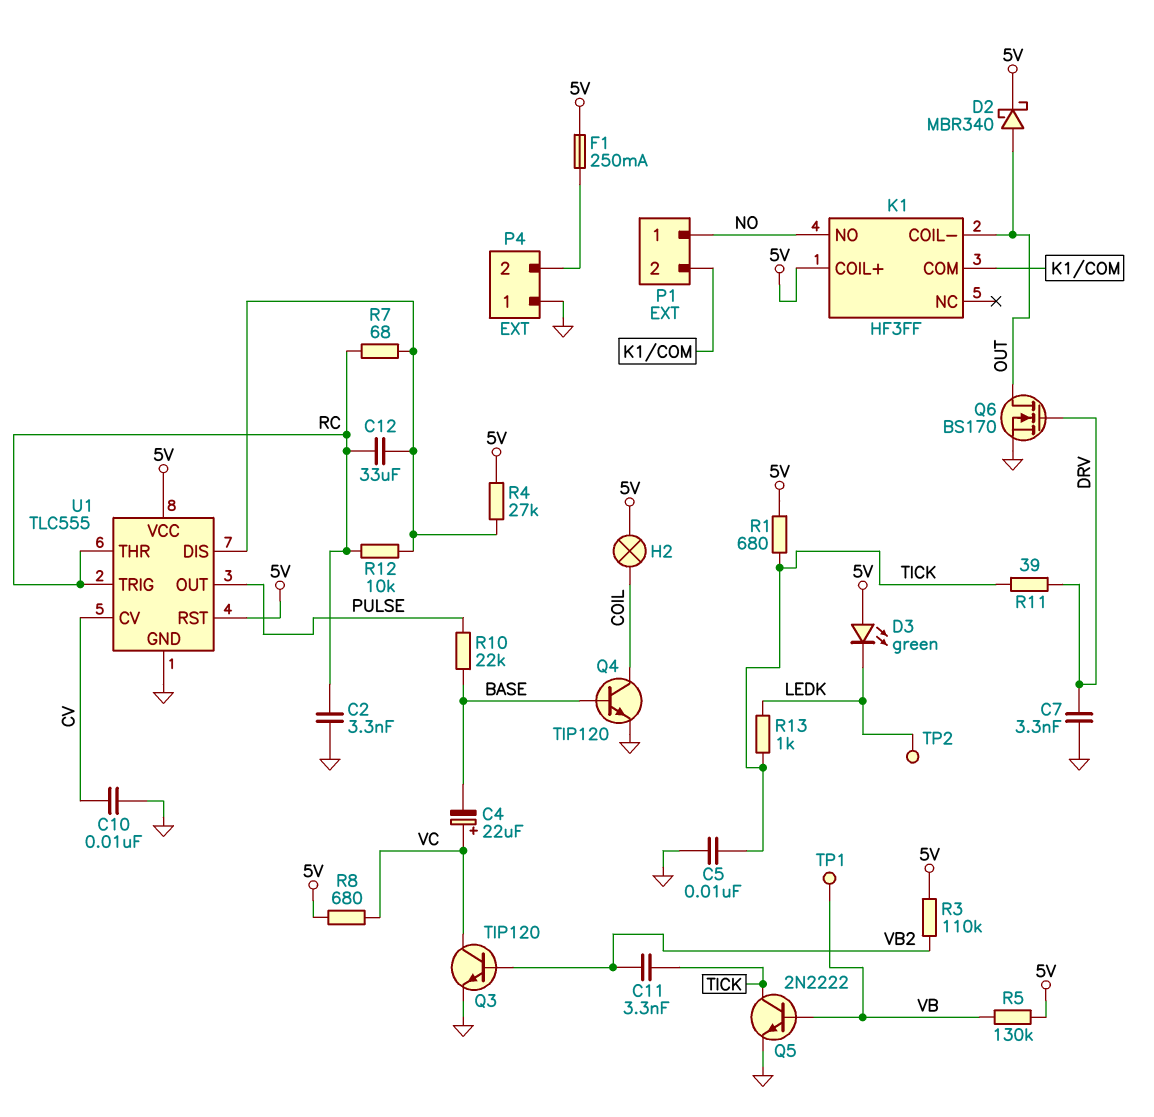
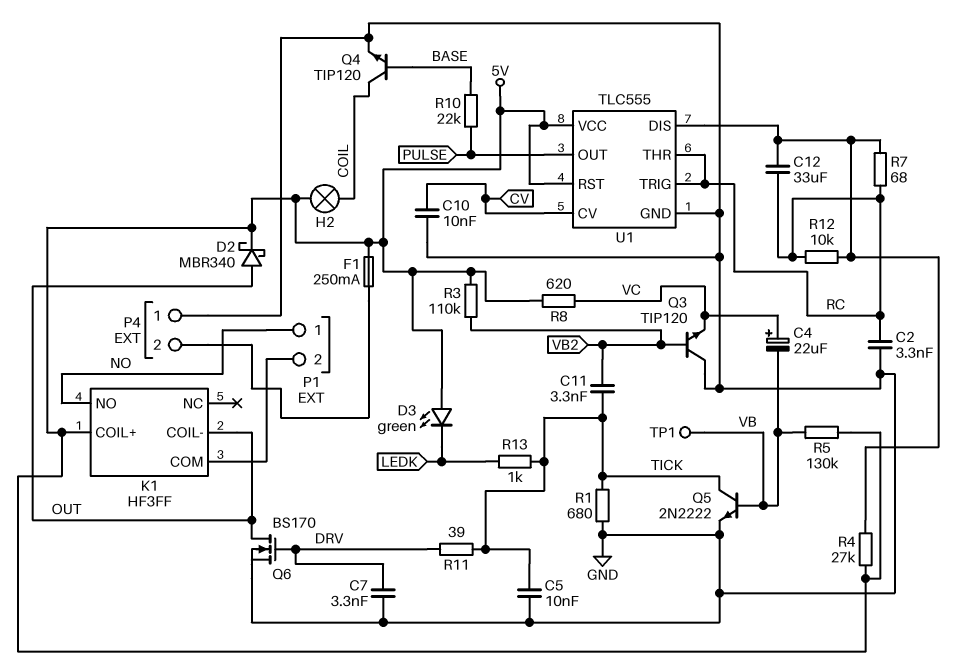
C4: 22uF (plus VC, minus BASE) -> 22uF (plus VC, minus VB)
Q3: NPN TIP120 (B VB2, C VC, E GND) -> NPN TIP120 (B VB2, C GND, E VC)
R1: 680 (5V, TICK) -> 680 (GND, TICK)
R8: 680 (5V, VC) -> 620 (5V, VC)
TP2: test point (LEDK) -> none

